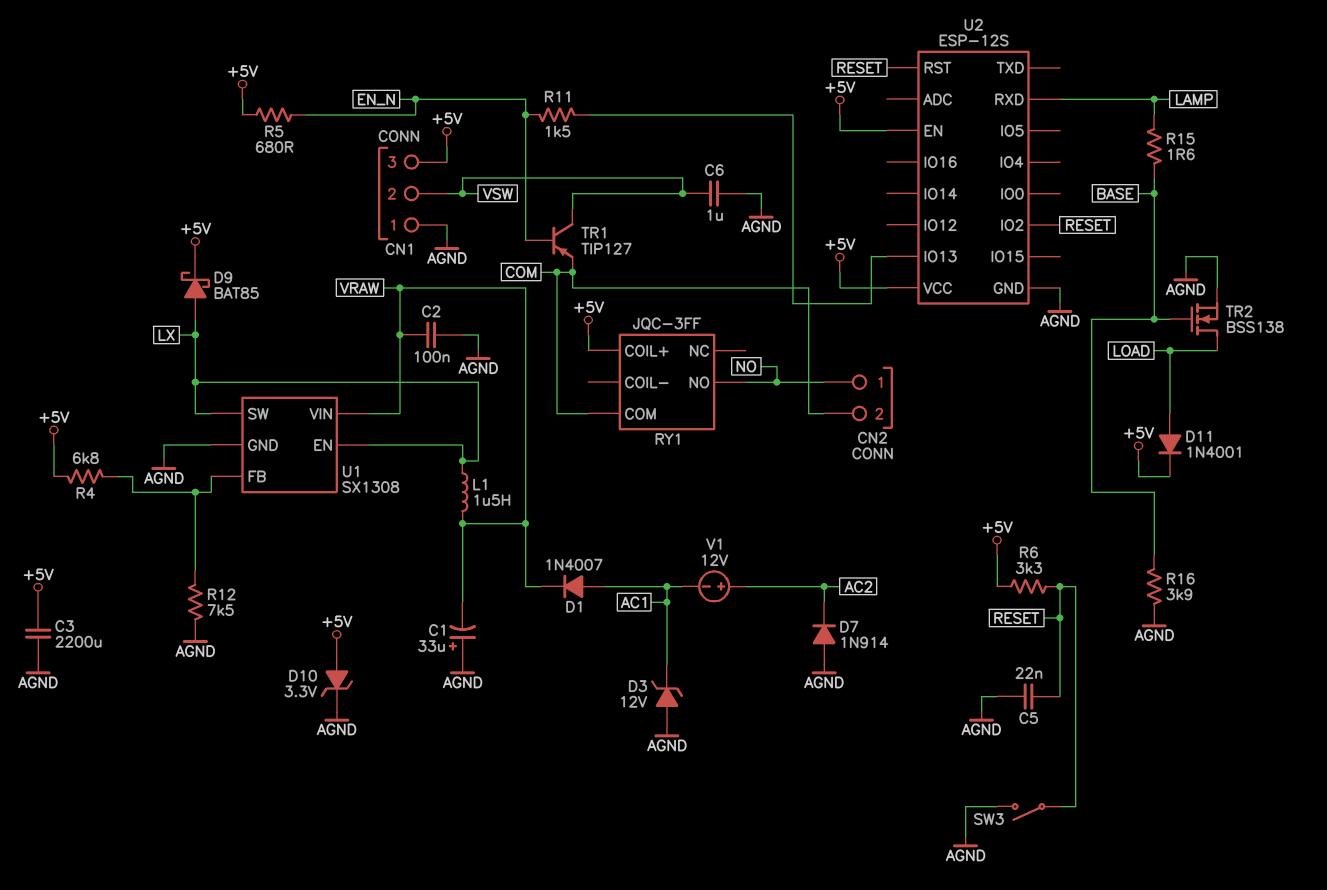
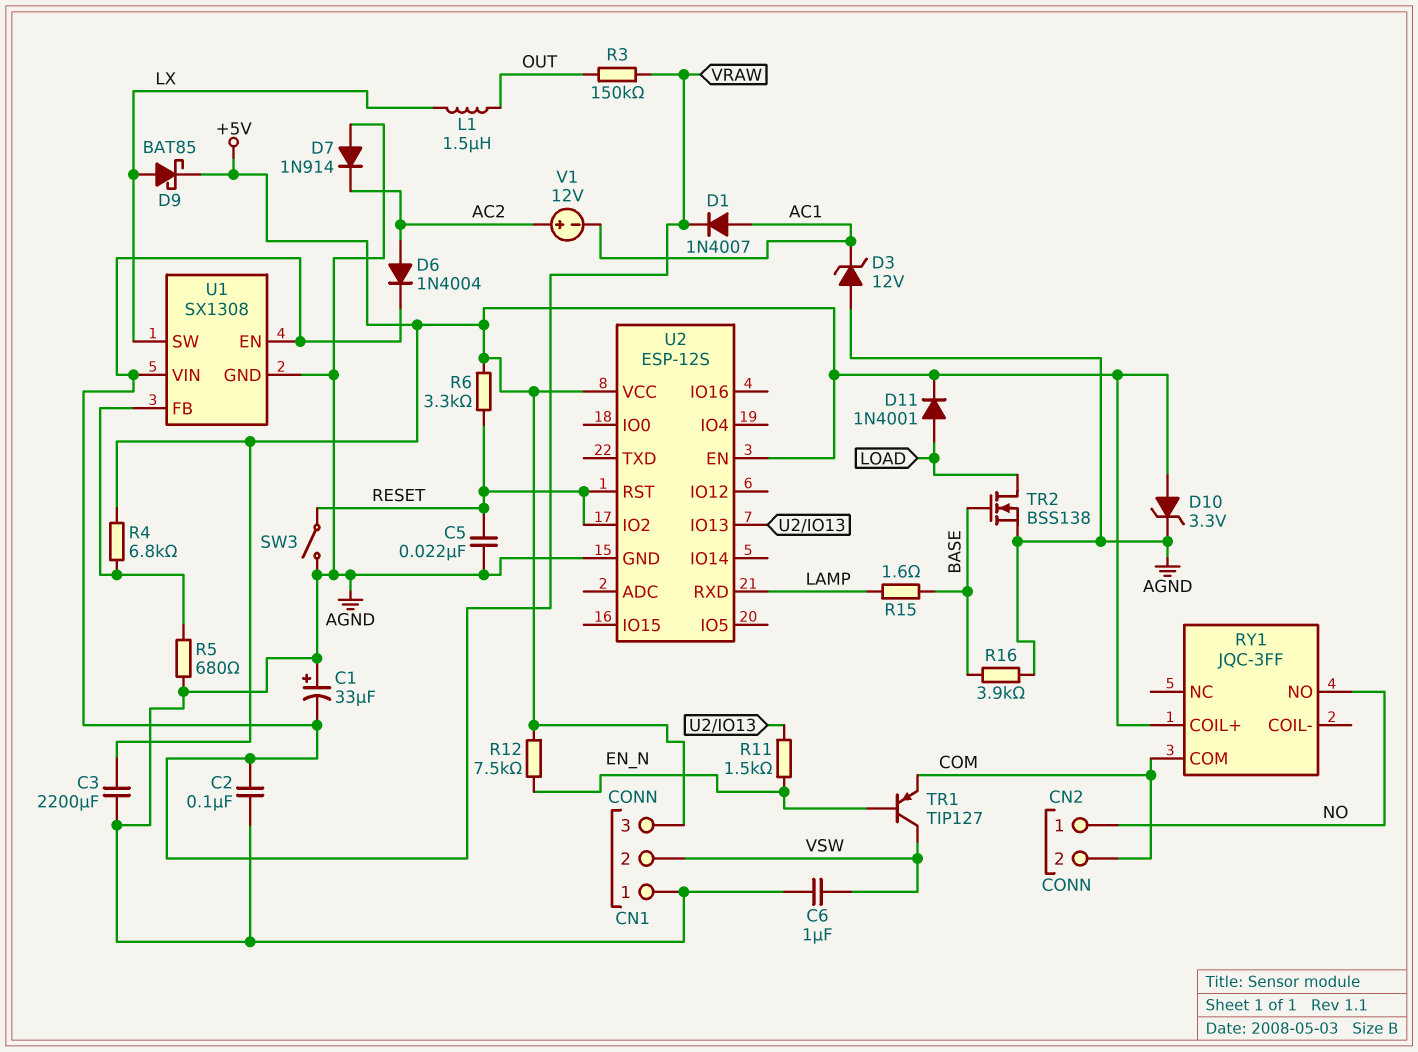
D6: none -> diode 1N4004 (A AC2, K VRAW)
L1: 1.5uH (LX, VRAW) -> 1.5uH (LX, OUT)
R3: none -> 150k (OUT, VRAW)
R5: 680 (+5V, EN_N) -> 680 (AGND, U1/FB)
R12: 7.5k (AGND, U1/FB) -> 7.5k (+5V, EN_N)
U1 pin EN: LX -> VRAW

